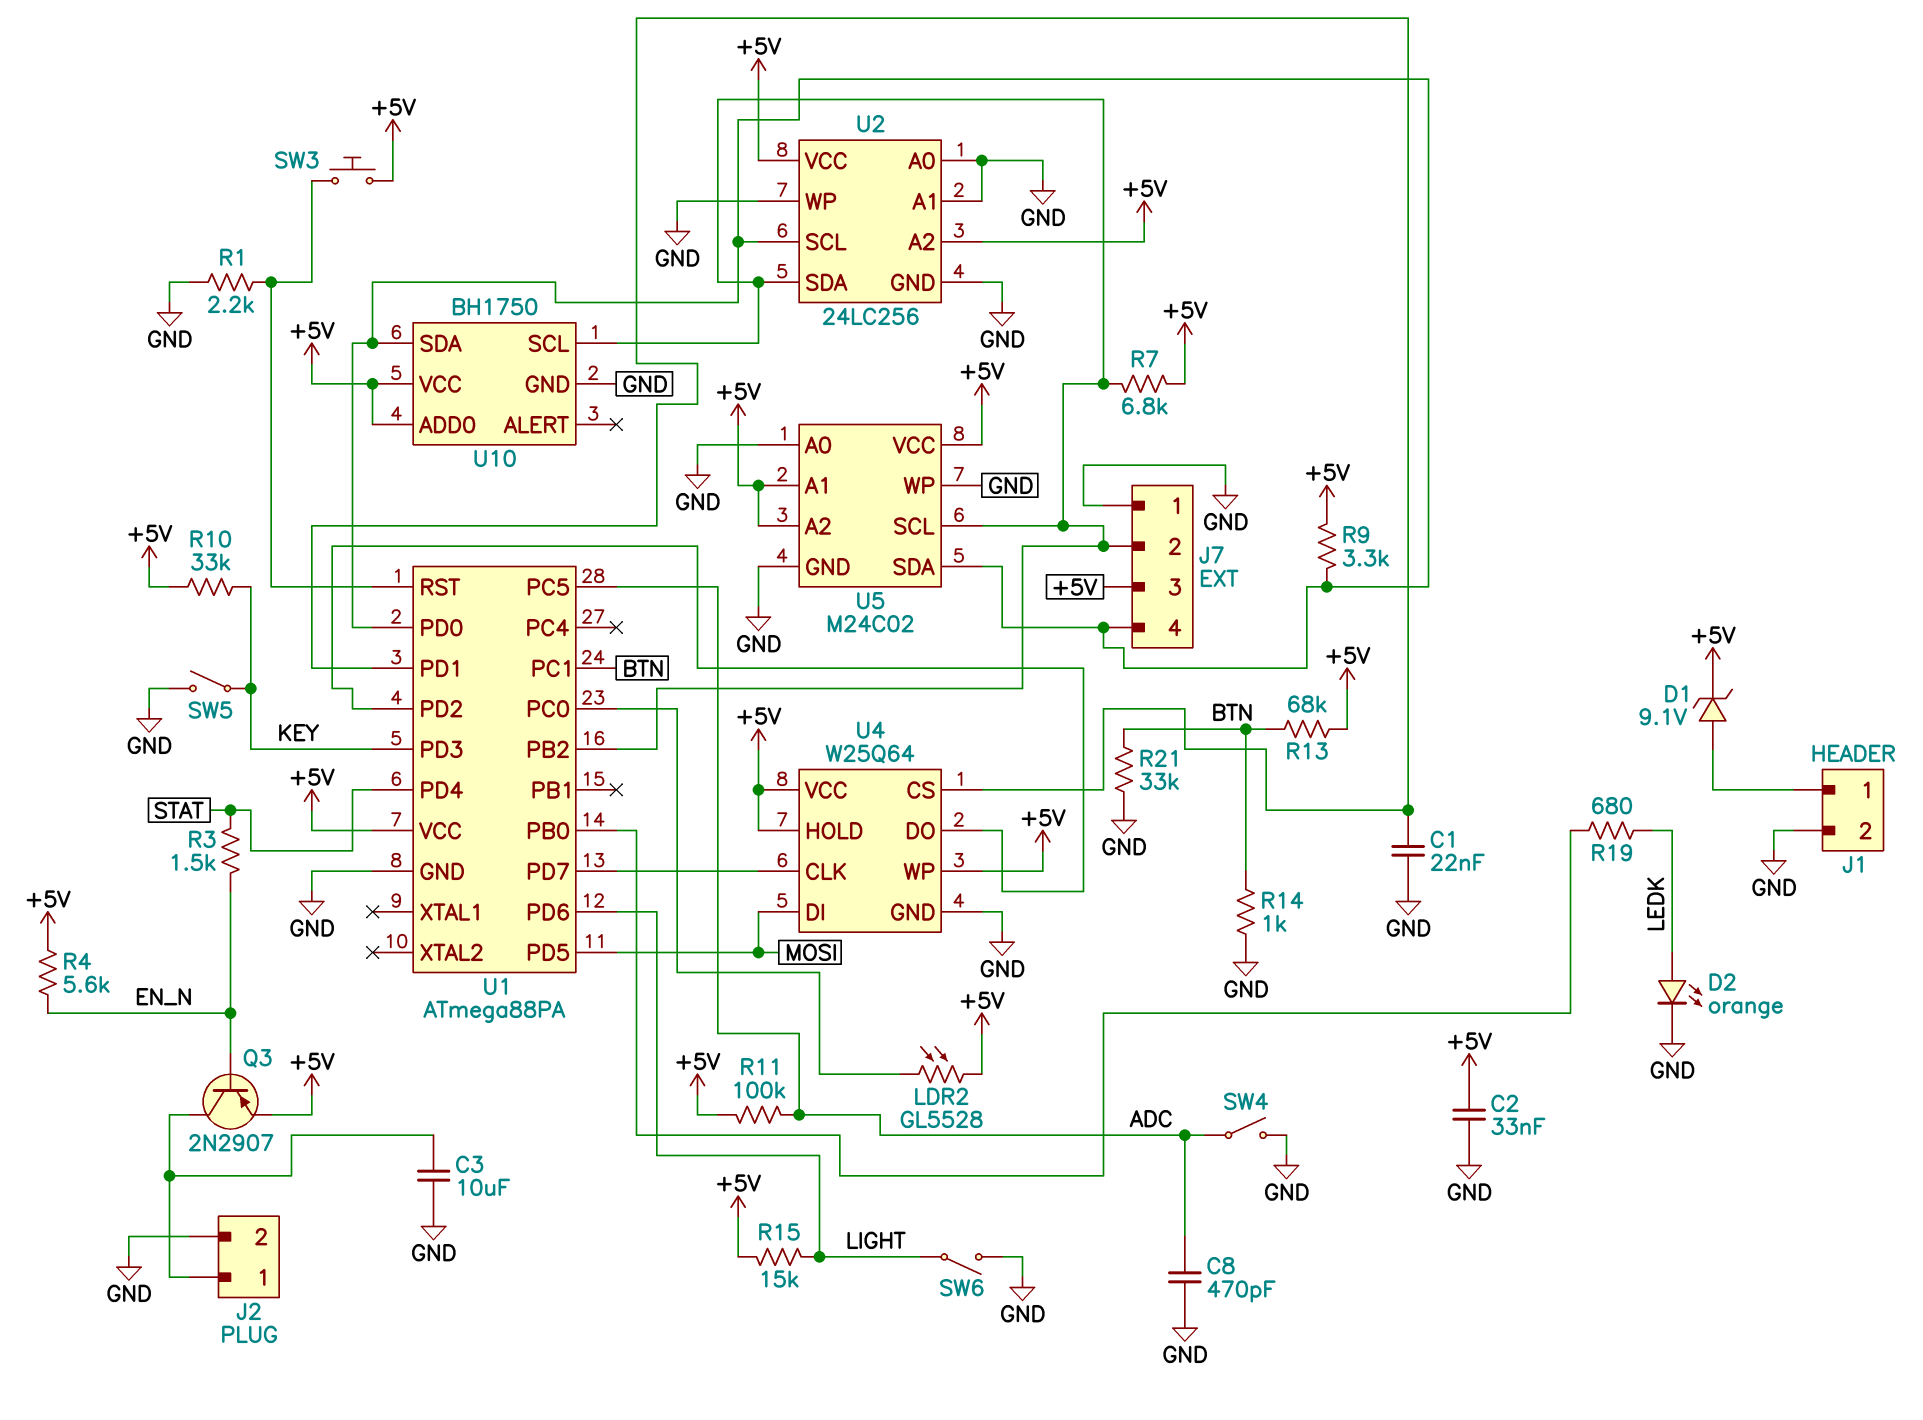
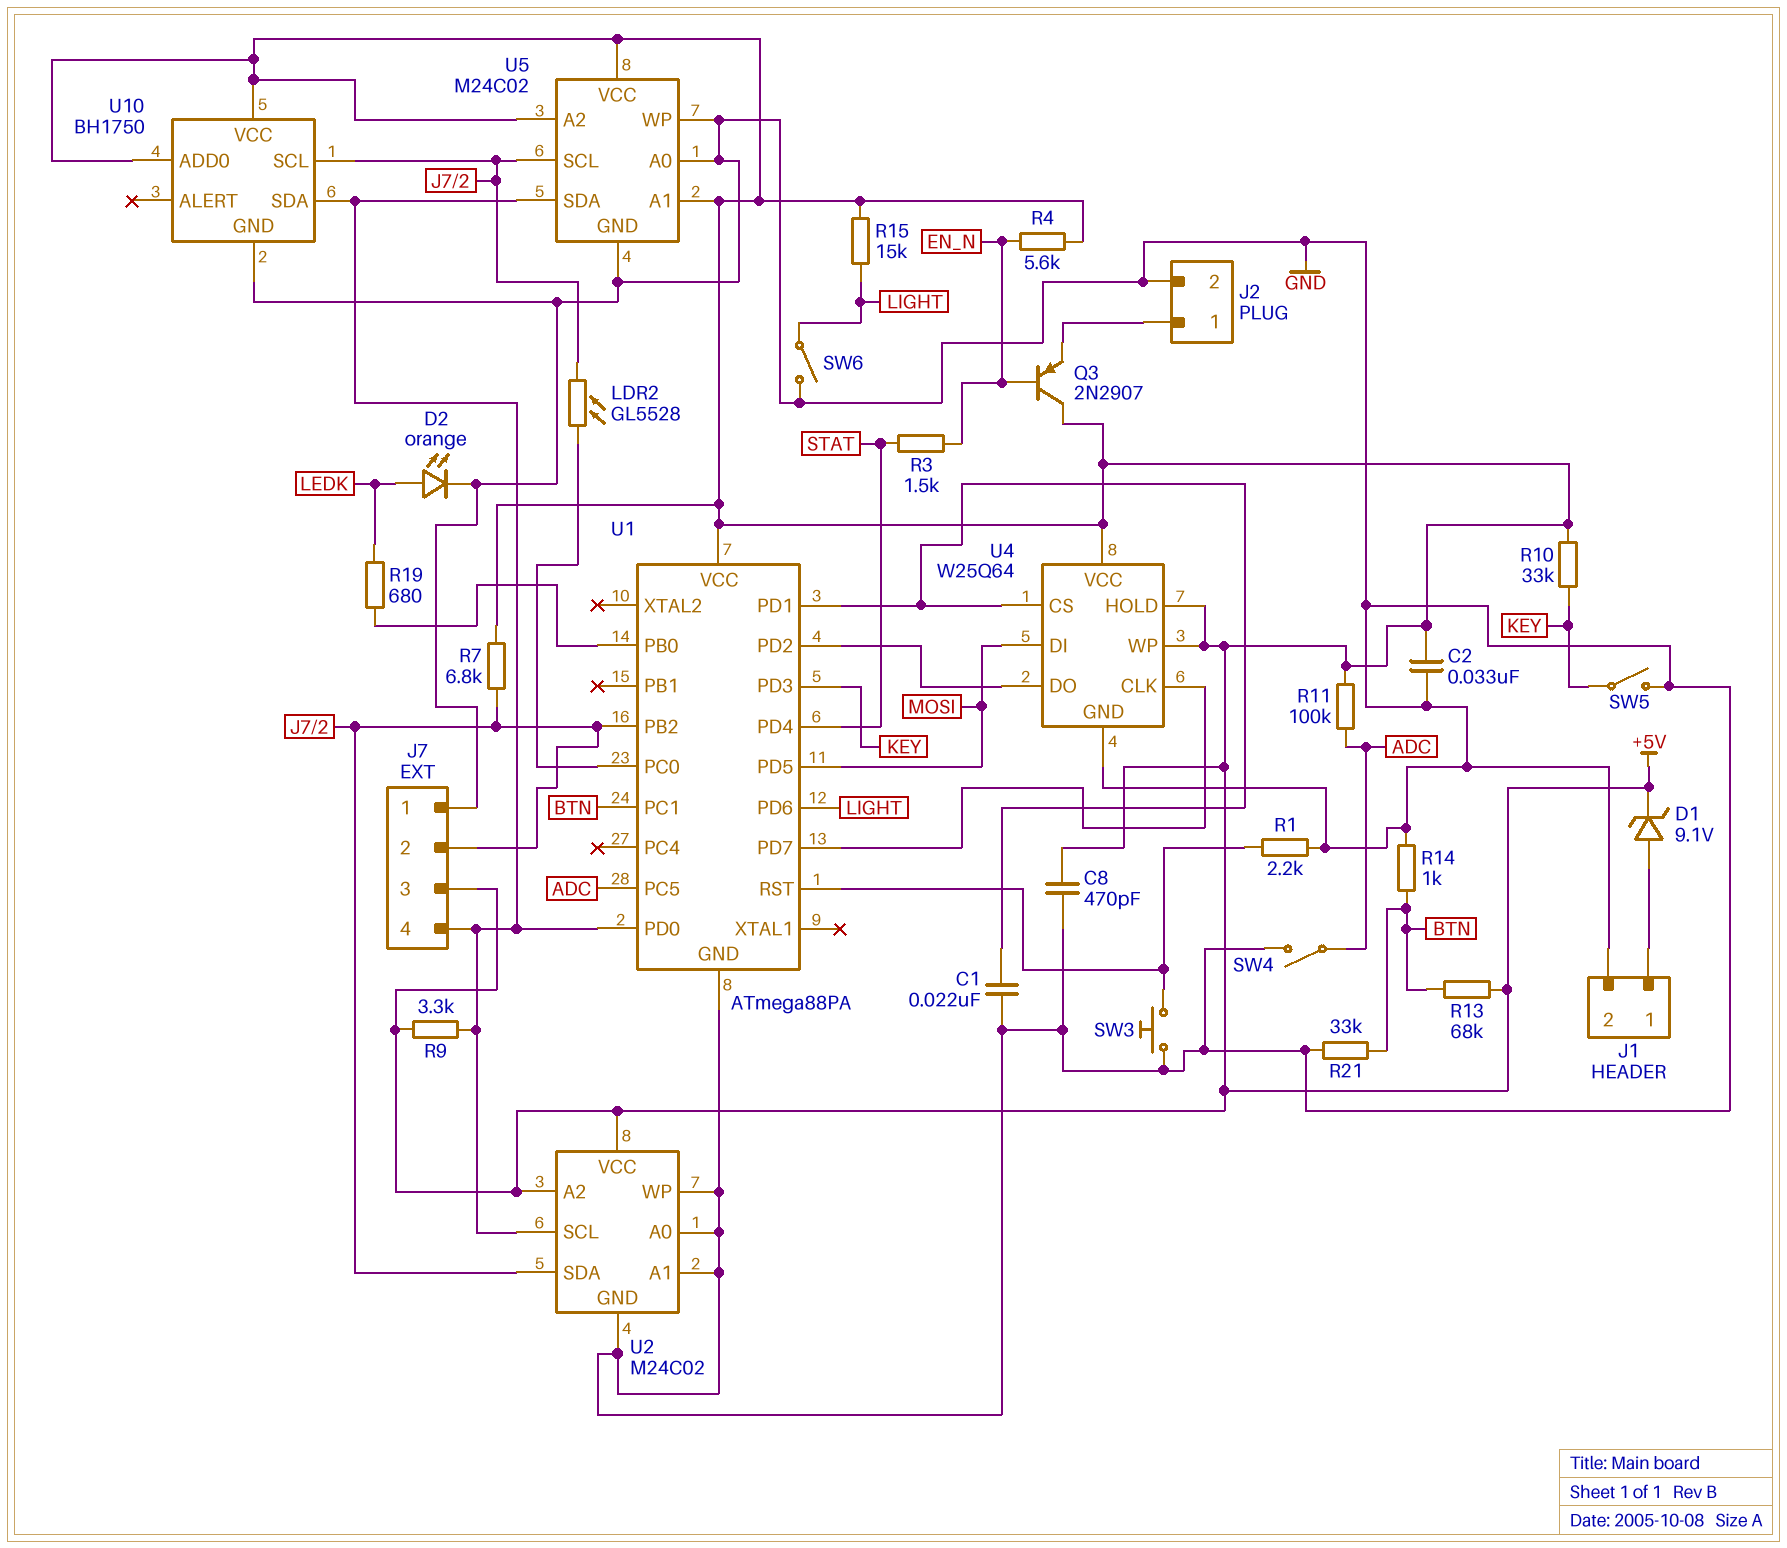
C3: 10uF (GND, J2/1) -> none
C8: 470pF (ADC, GND) -> 470pF (+5V, GND)
LDR2: GL5528 (+5V, U1/PC0) -> GL5528 (J7/2, U1/PC0)
Q3: PNP 2N2907 (B EN_N, C J2/1, E +5V) -> PNP 2N2907 (B EN_N, C +5V, E J2/1)
SW3: button (+5V, U1/RST) -> button (GND, U1/RST)
U2: 24LC256 -> M24C02

